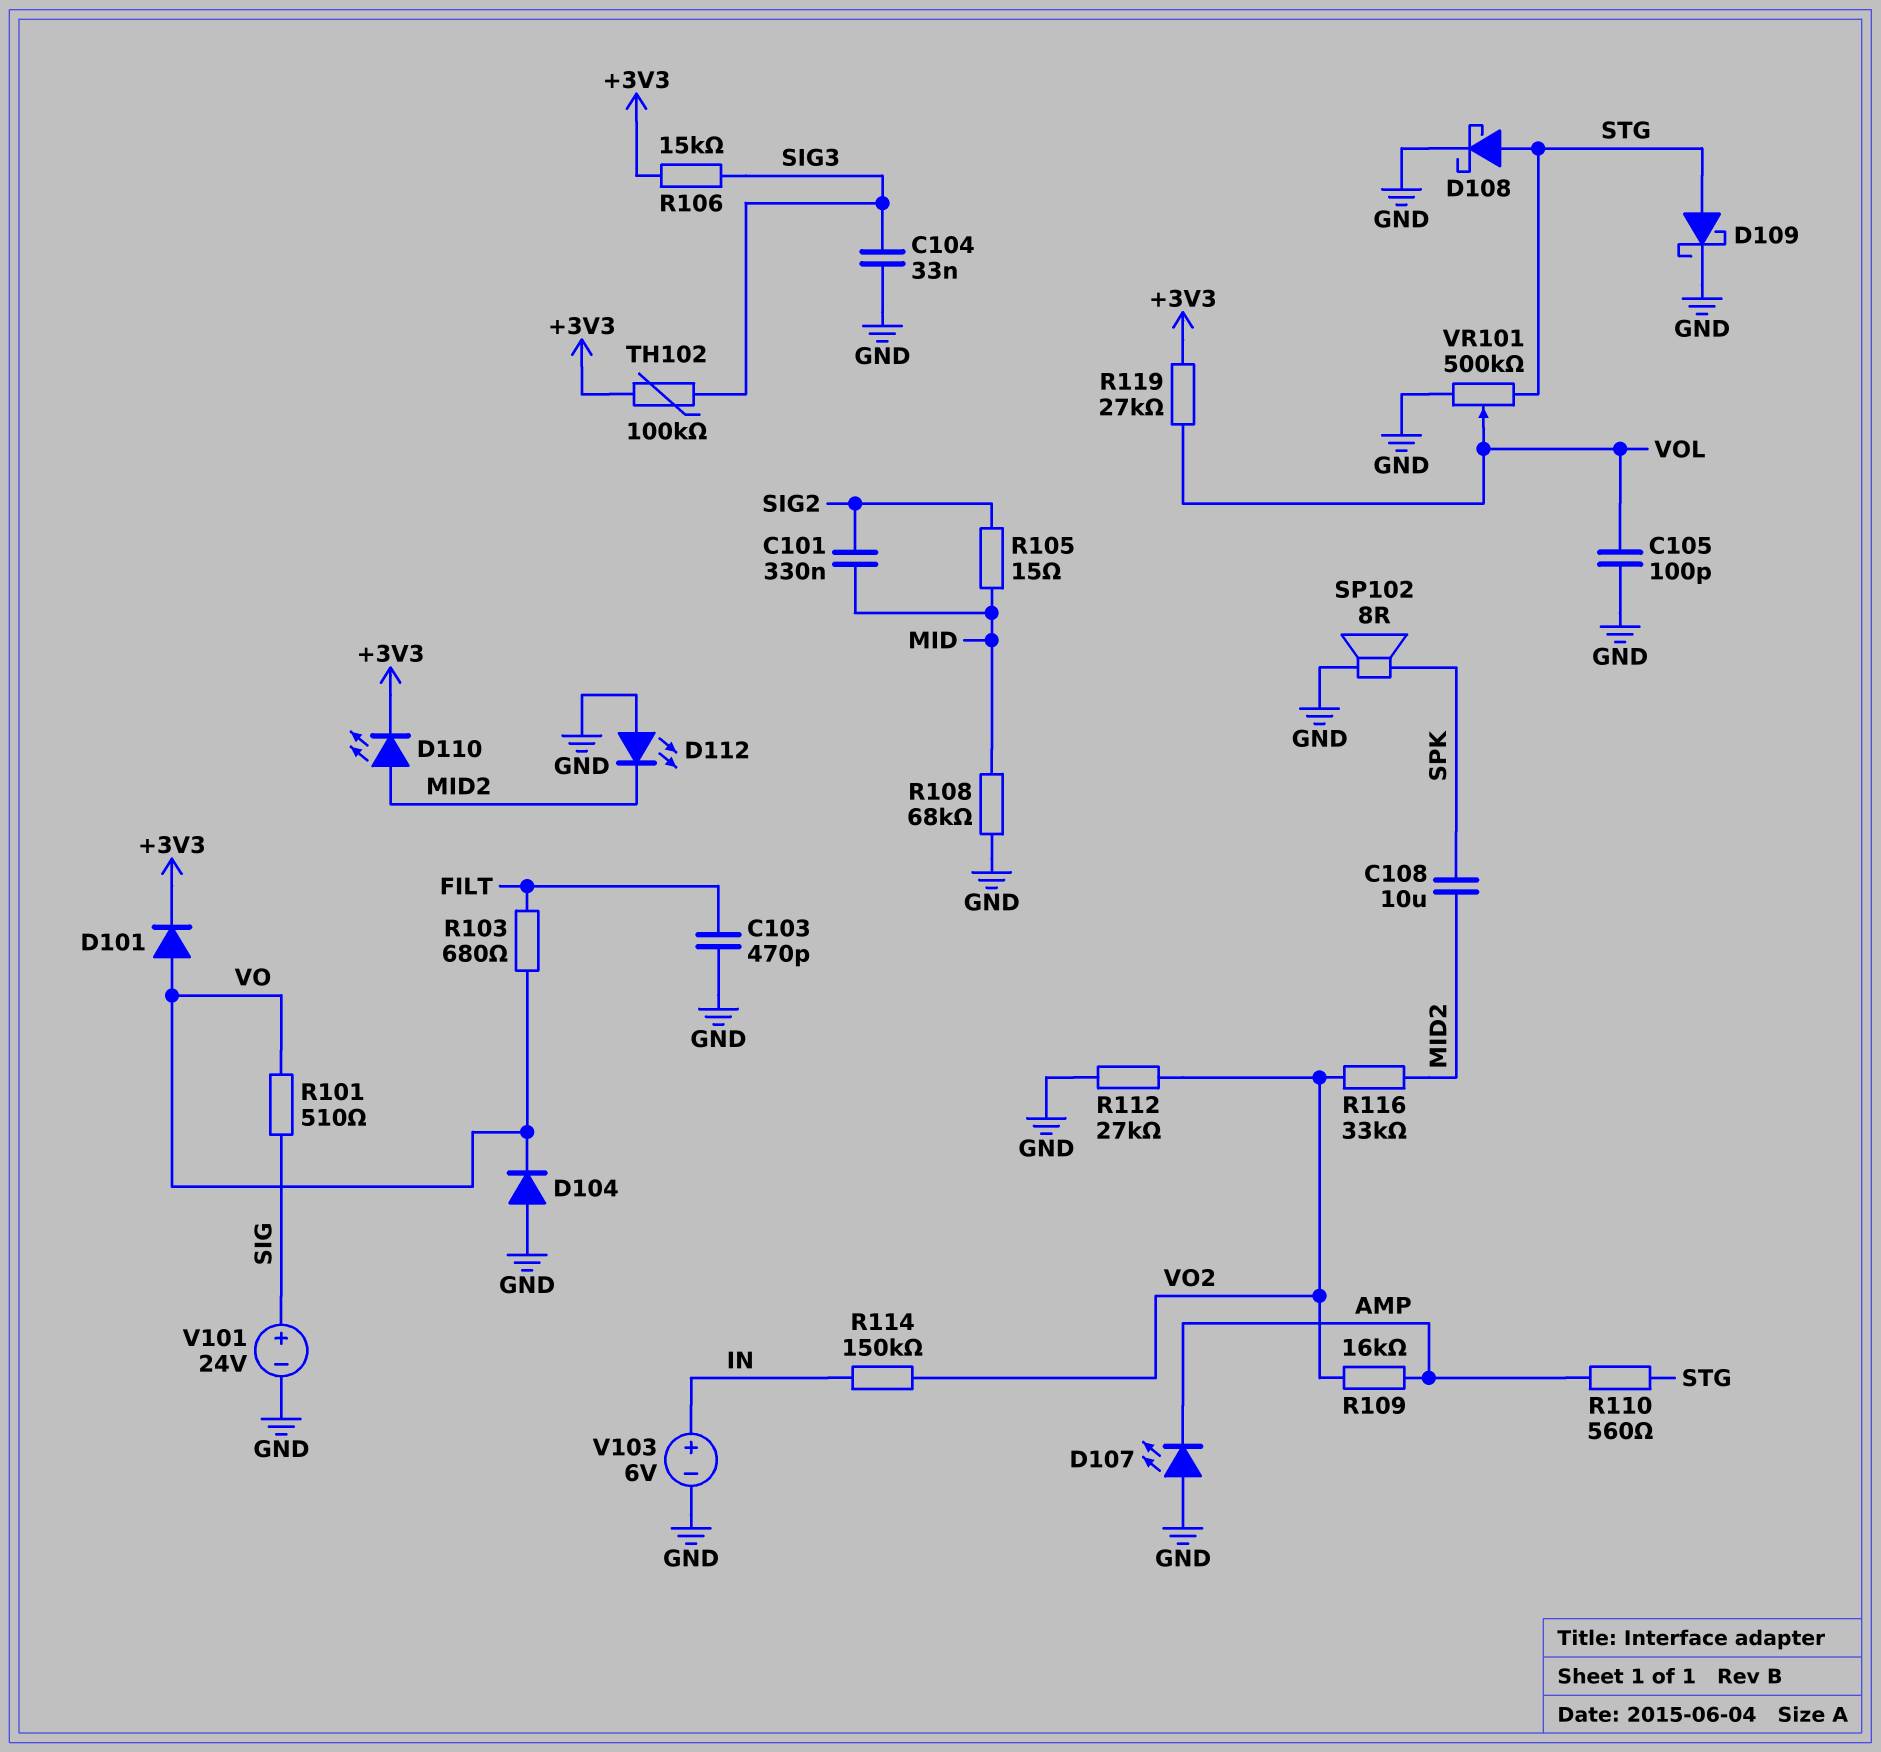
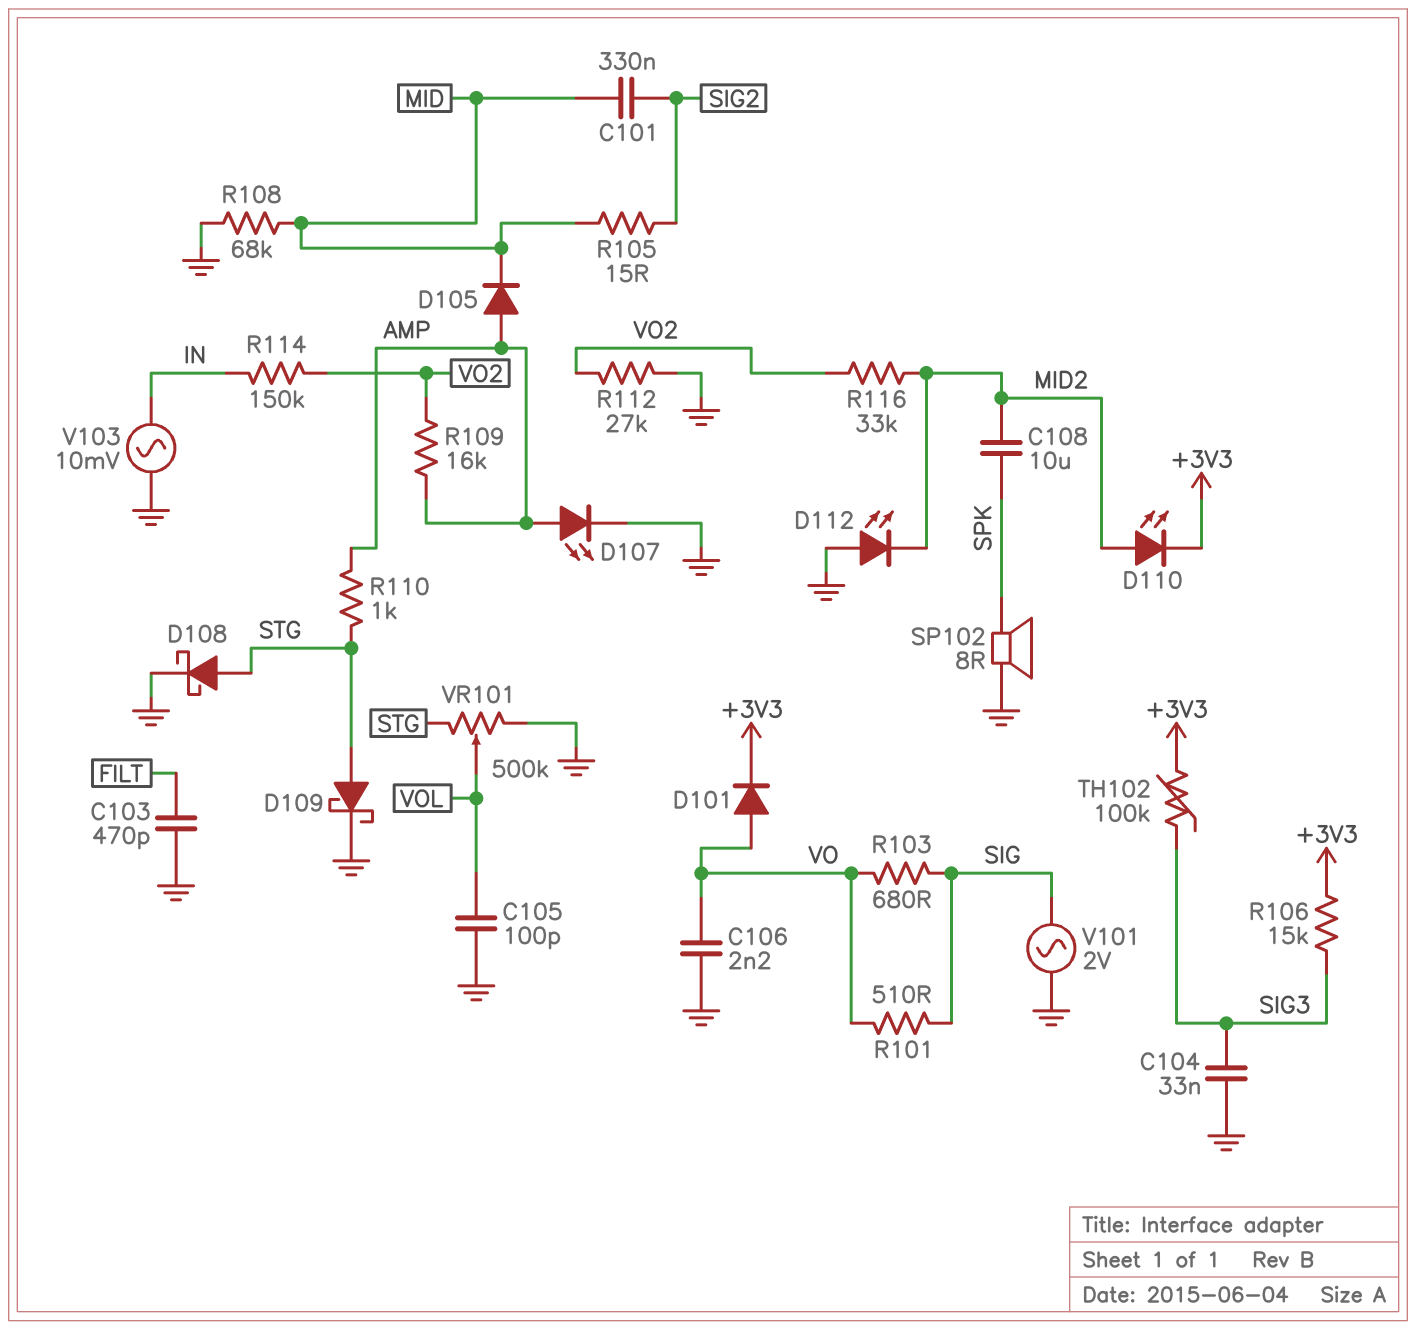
C106: none -> 2.2nF (GND, VO)
D104: diode (A GND, K VO) -> none
D105: none -> diode (A AMP, K MID)
D107: LED (A GND, K AMP) -> LED (A AMP, K GND)
R103: 680 (FILT, VO) -> 680 (SIG, VO)
R110: 560 (AMP, STG) -> 1k (AMP, STG)
R119: 27k (+3V3, VOL) -> none
V101: 24V (plus SIG, minus GND) -> AC 2V (GND, SIG)
V103: 6V (plus IN, minus GND) -> AC 10mV (GND, IN)

